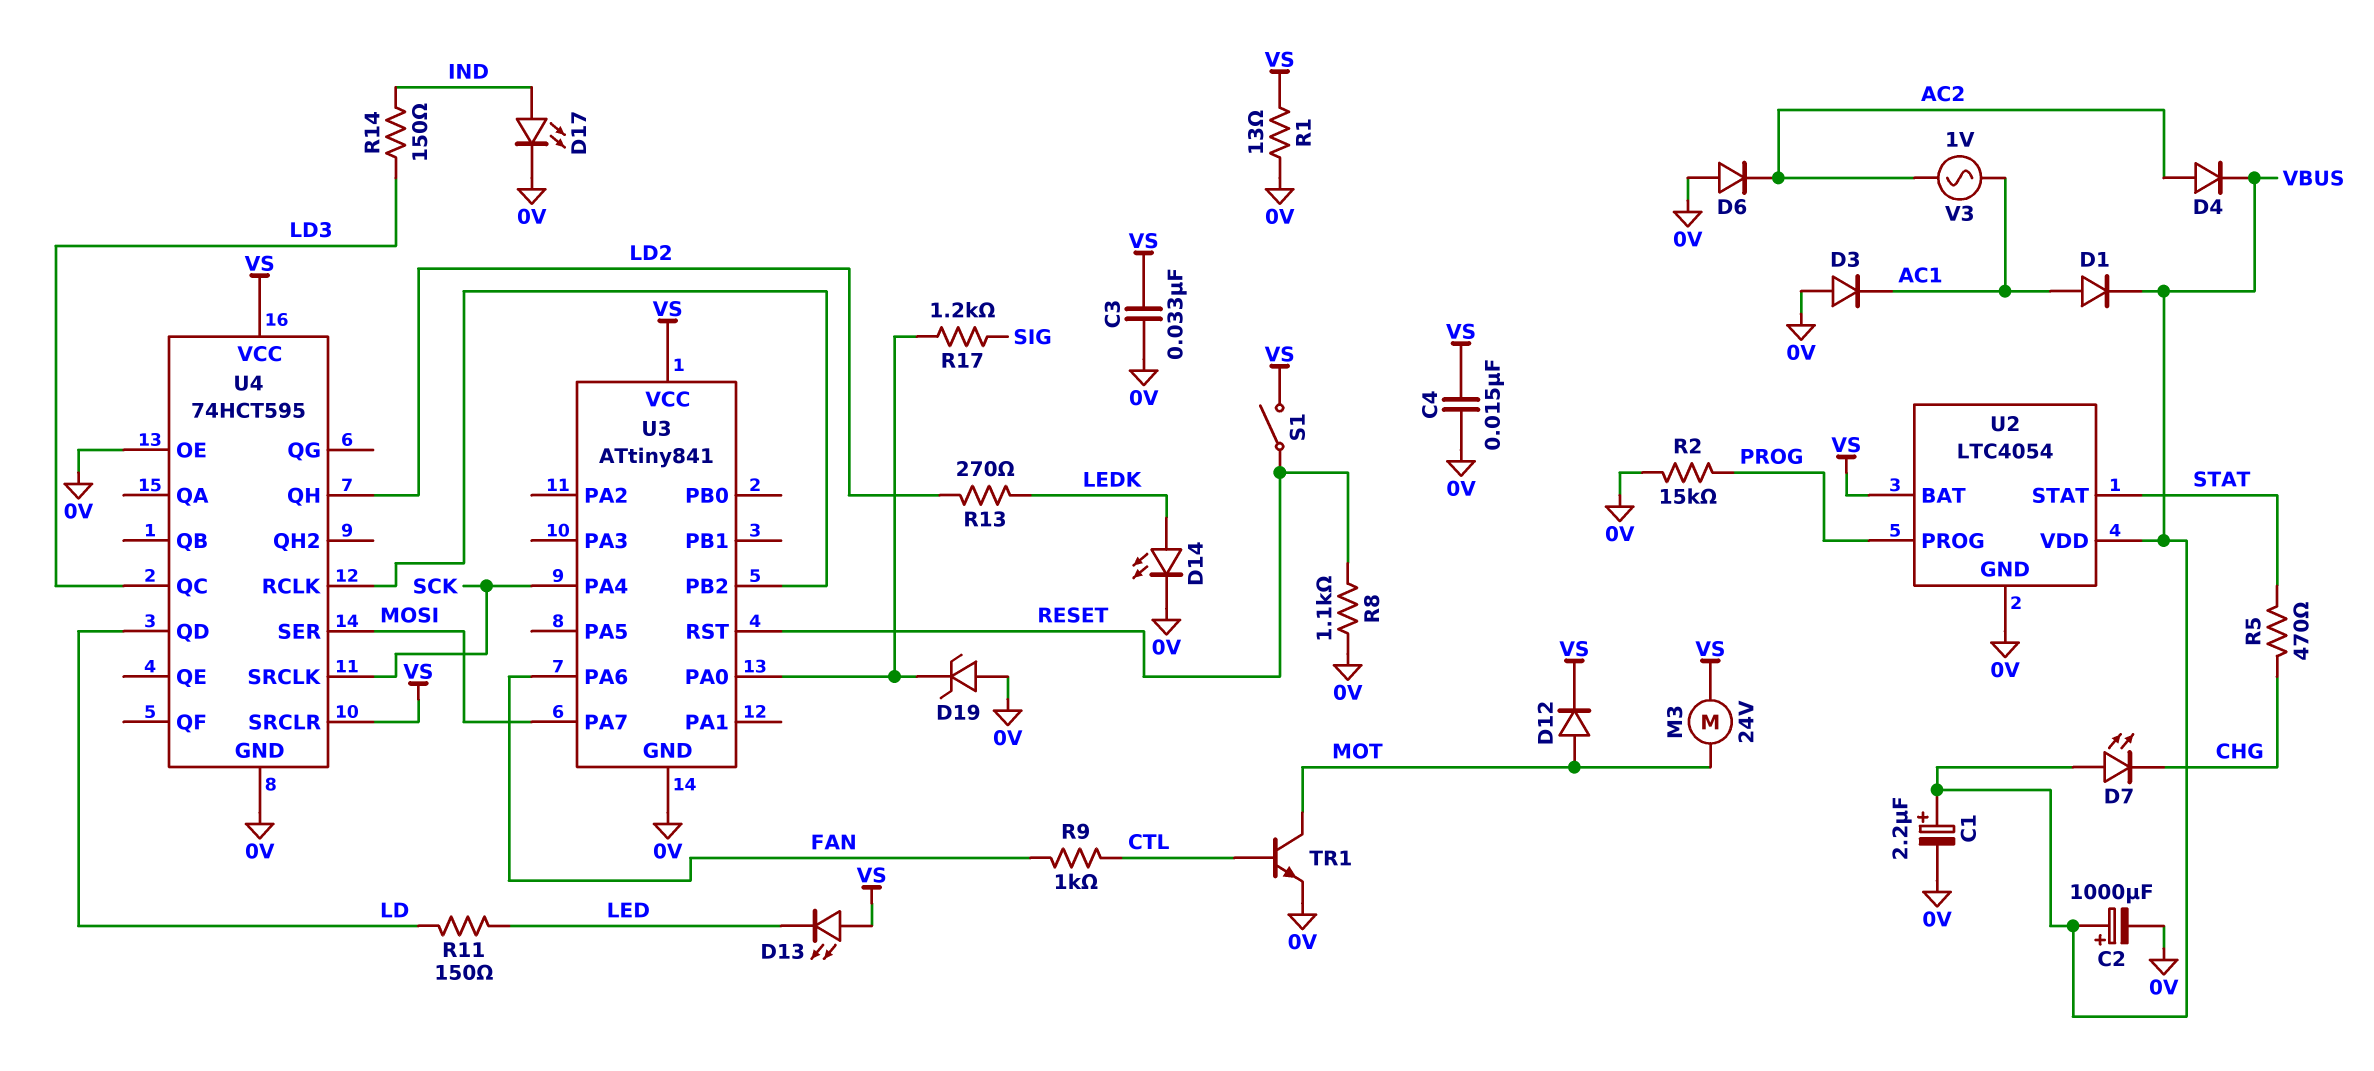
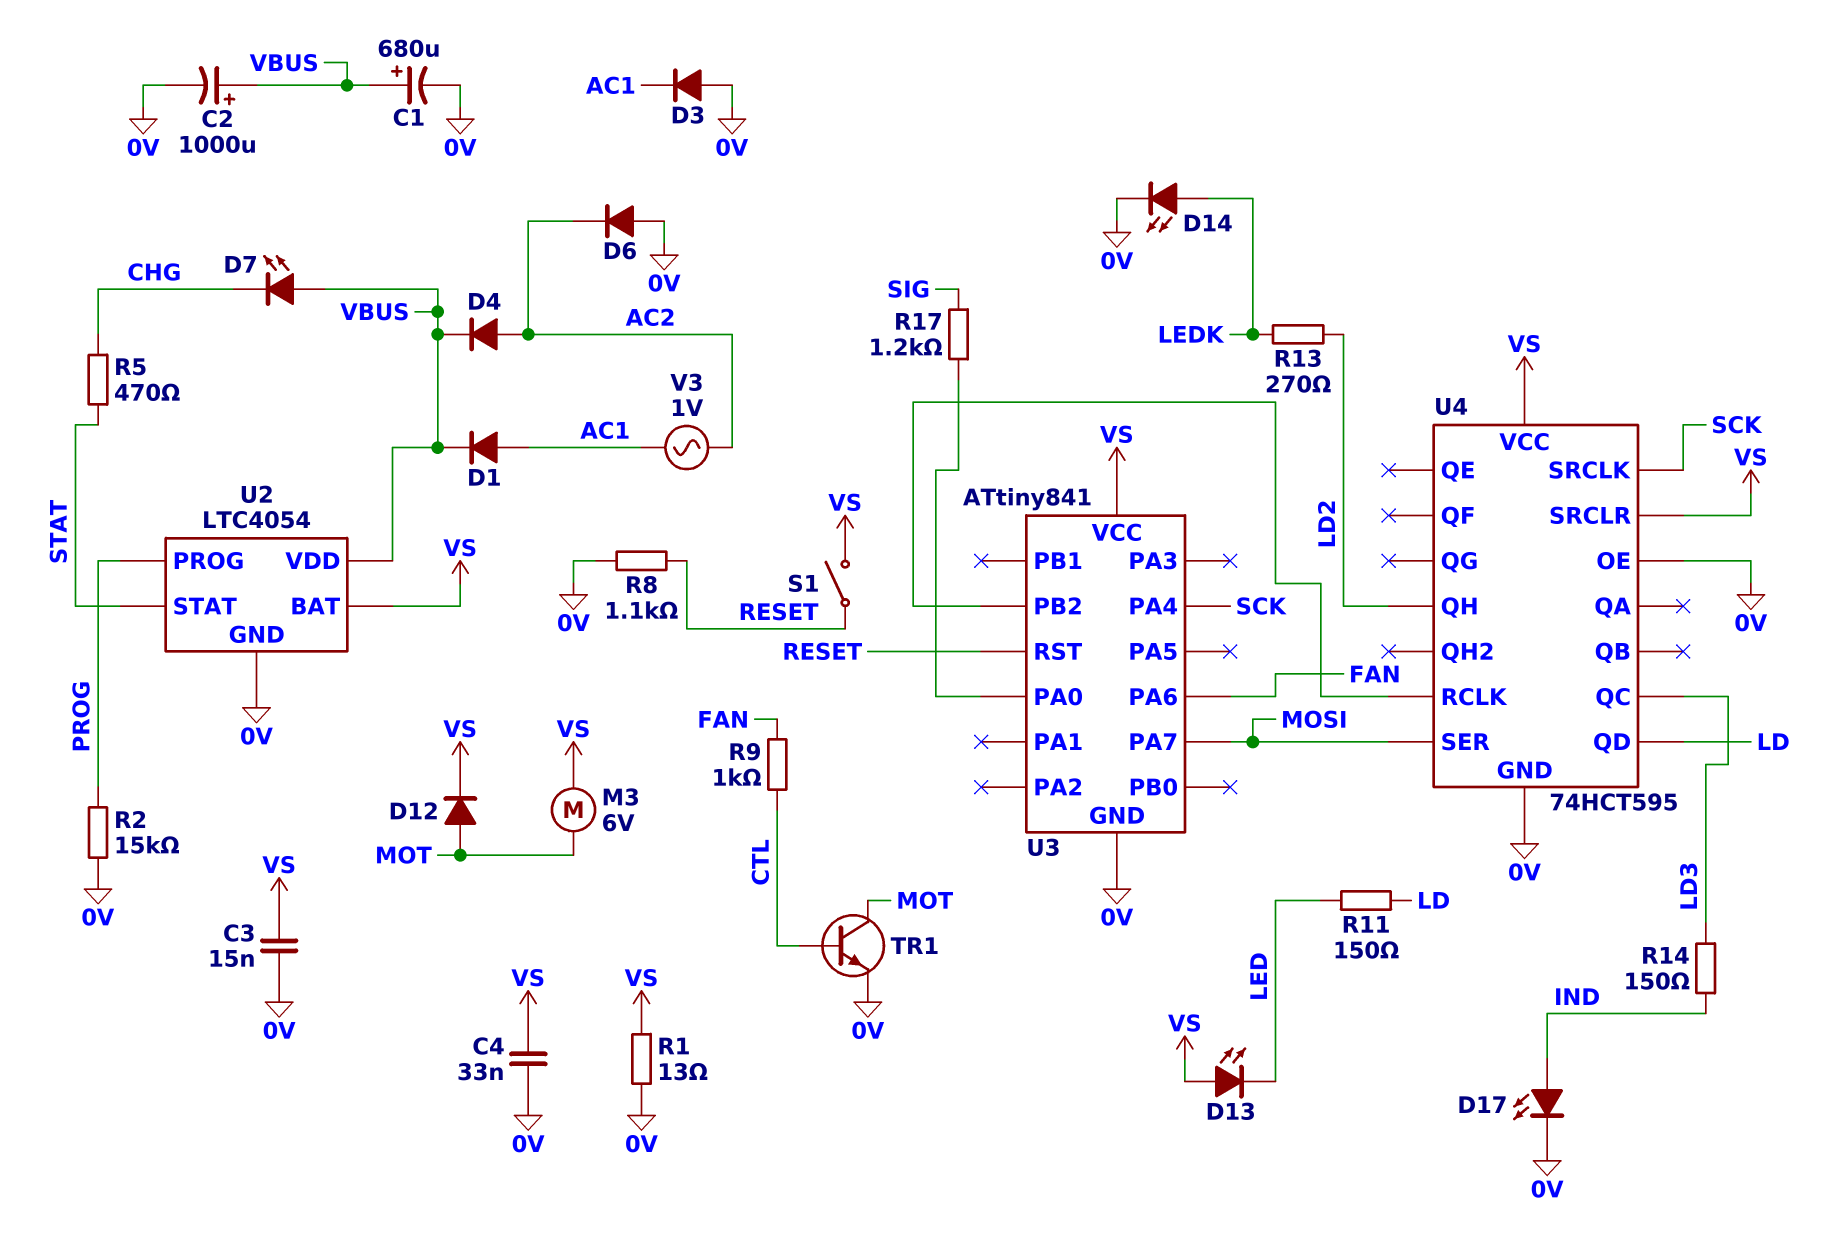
C1: 2.2uF (plus VBUS, minus 0V) -> 680uF (plus VBUS, minus 0V)
C3: 33nF (0V, VS) -> 15nF (0V, VS)
C4: 15nF (0V, VS) -> 33nF (0V, VS)
D19: zener (A 0V, K U3/PA0) -> none
M3: motor 24V (MOT, VS) -> motor 6V (MOT, VS)

